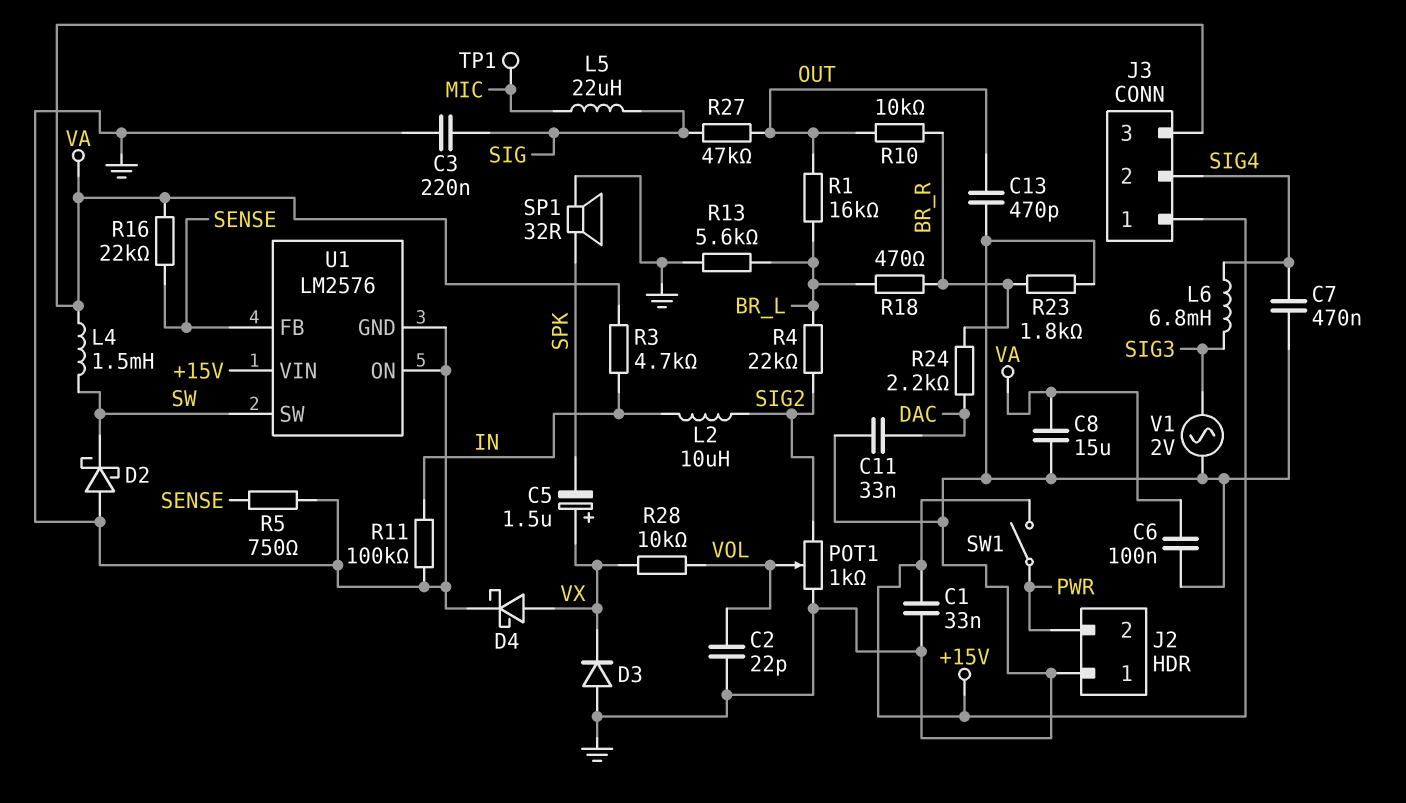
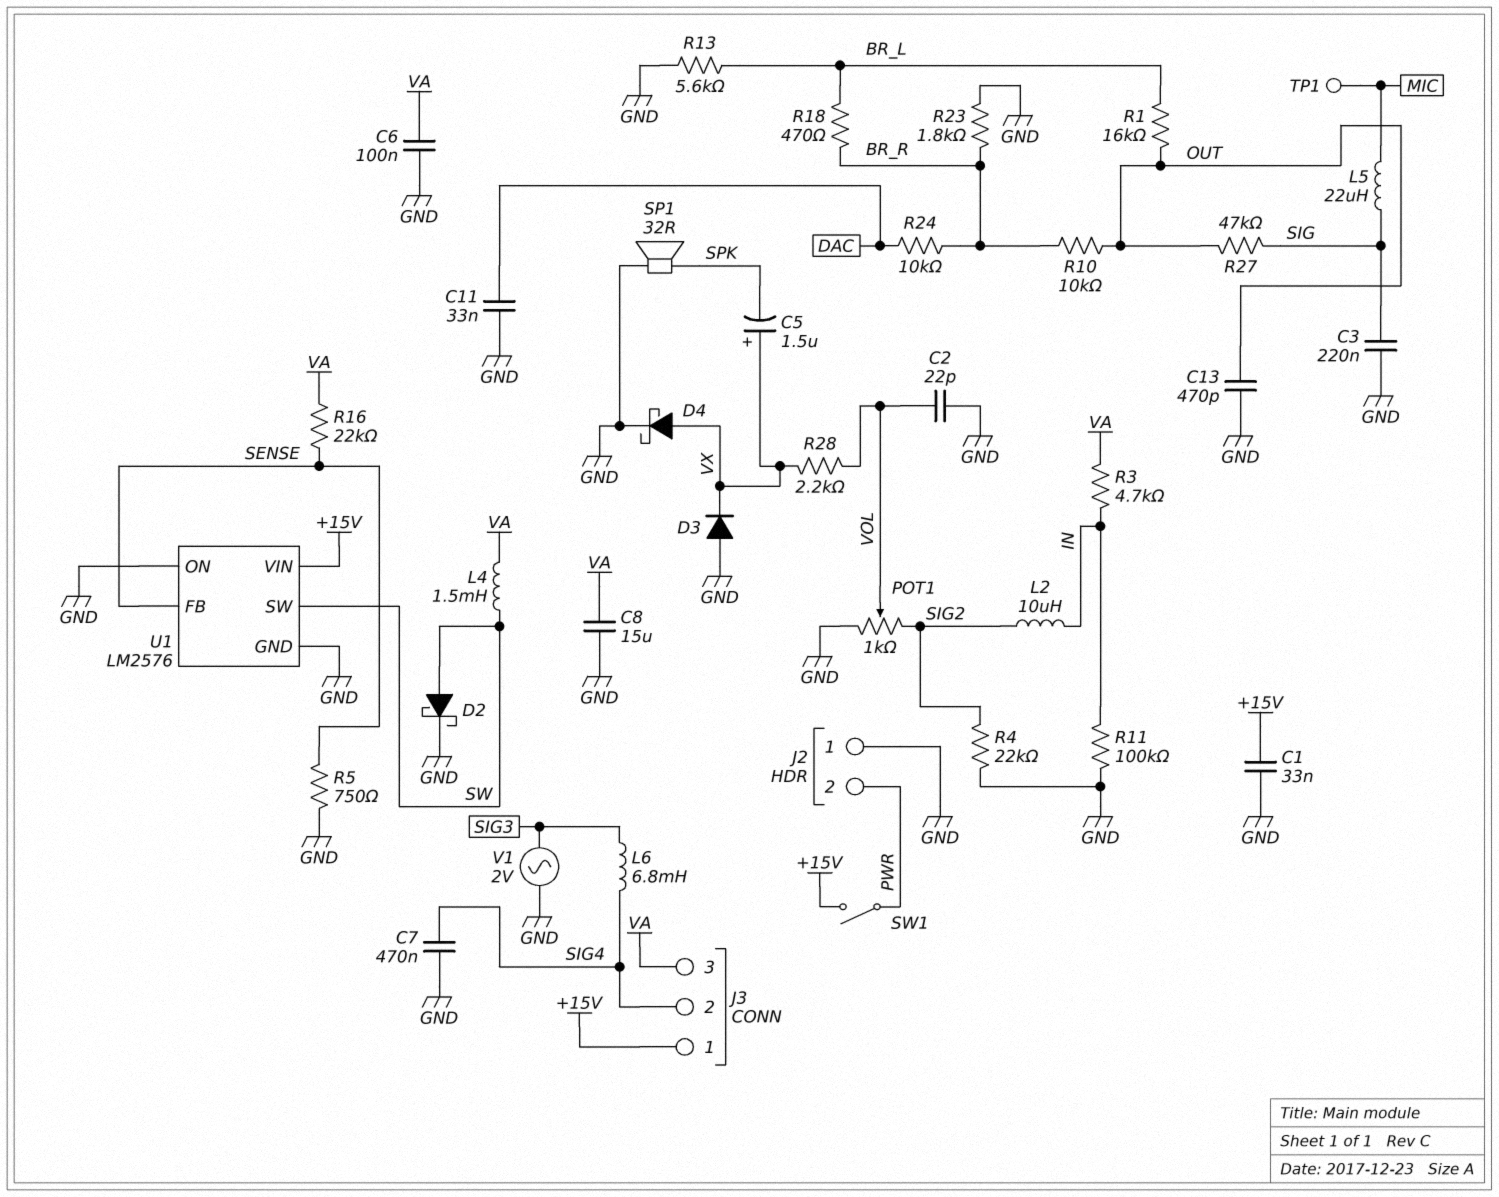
D2: schottky (A GND, K SW) -> schottky (A SW, K GND)
R4: 22k (BR_L, SIG2) -> 22k (GND, SIG2)
R24: 2.2k (BR_R, DAC) -> 10k (BR_R, DAC)
R28: 10k (VOL, VX) -> 2.2k (VOL, VX)

